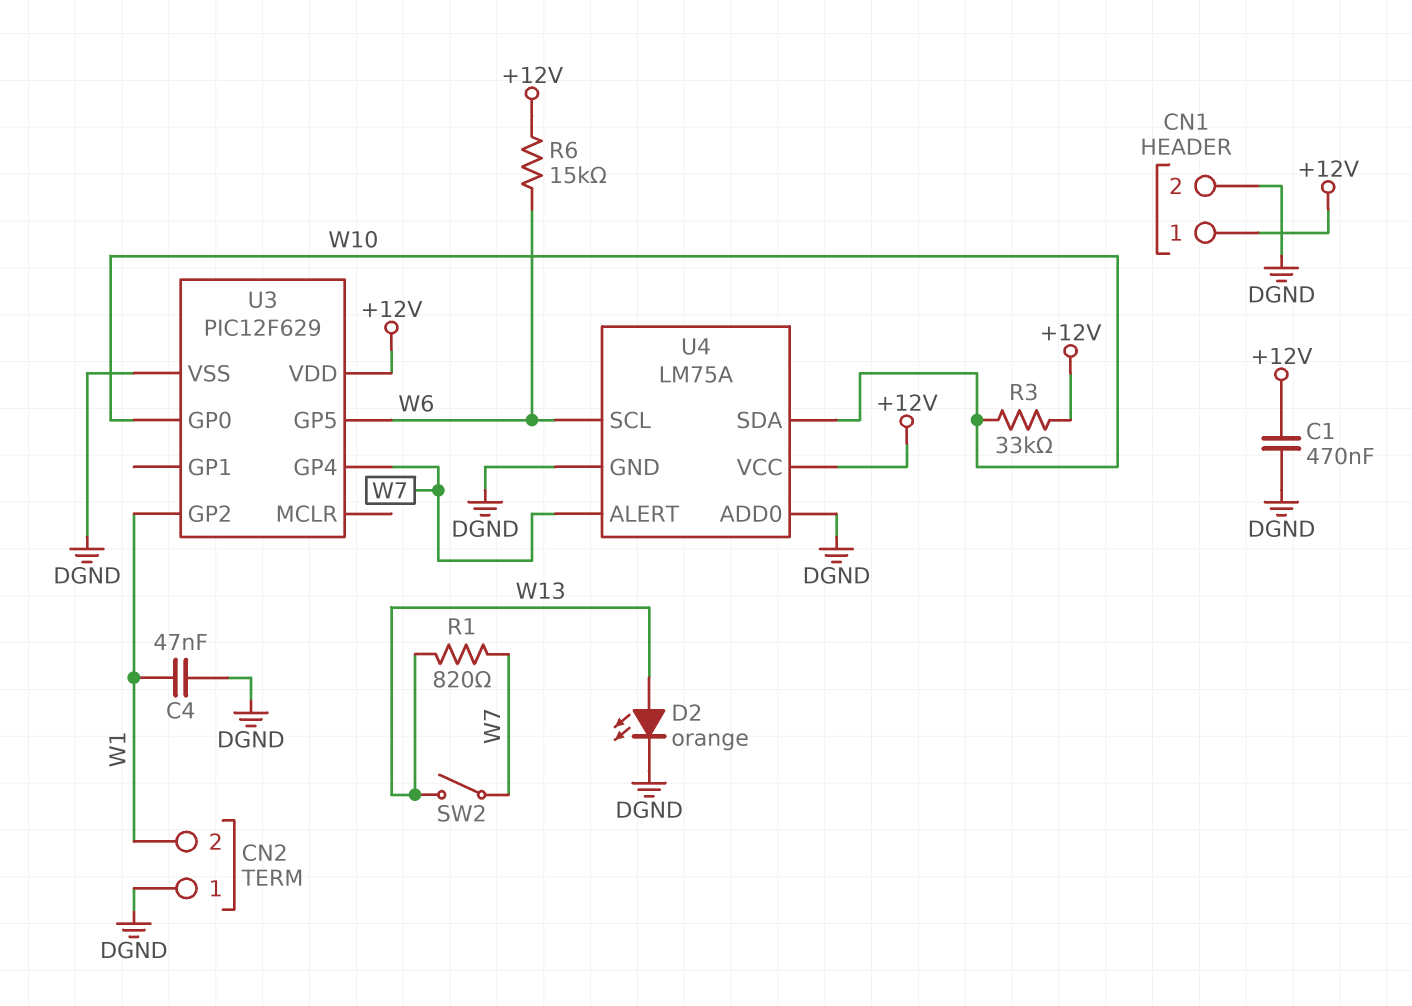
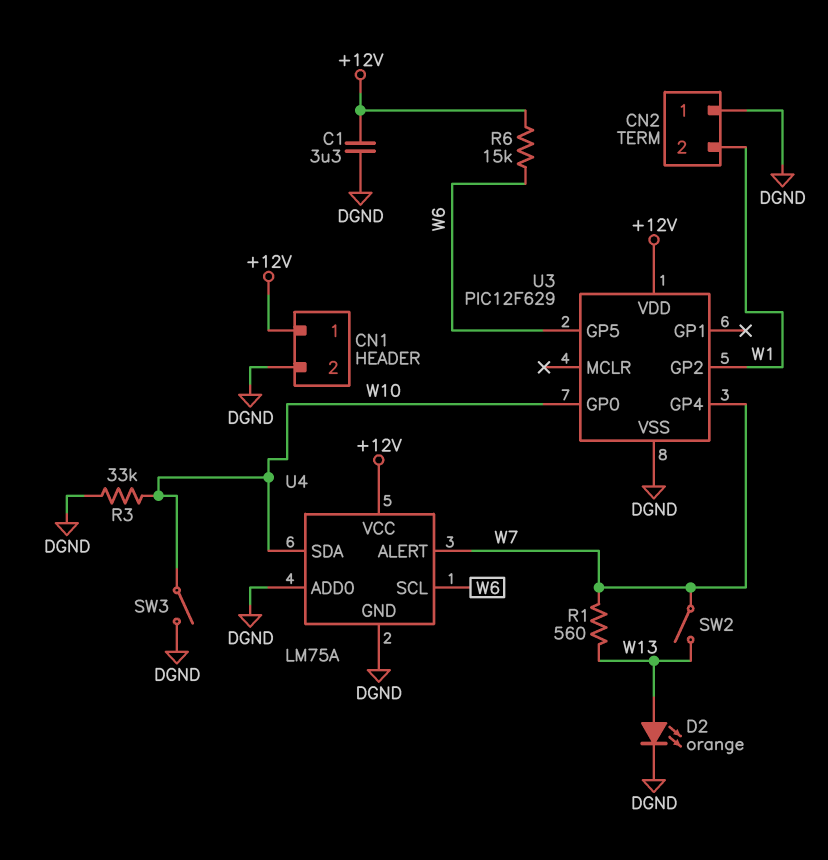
C1: 470nF (+12V, DGND) -> 3.3uF (+12V, DGND)
C4: 47nF (DGND, W1) -> none
R1: 820 (W7, W13) -> 560 (W7, W13)
R3: 33k (+12V, W10) -> 33k (DGND, W10)
SW3: none -> switch (DGND, W10)

